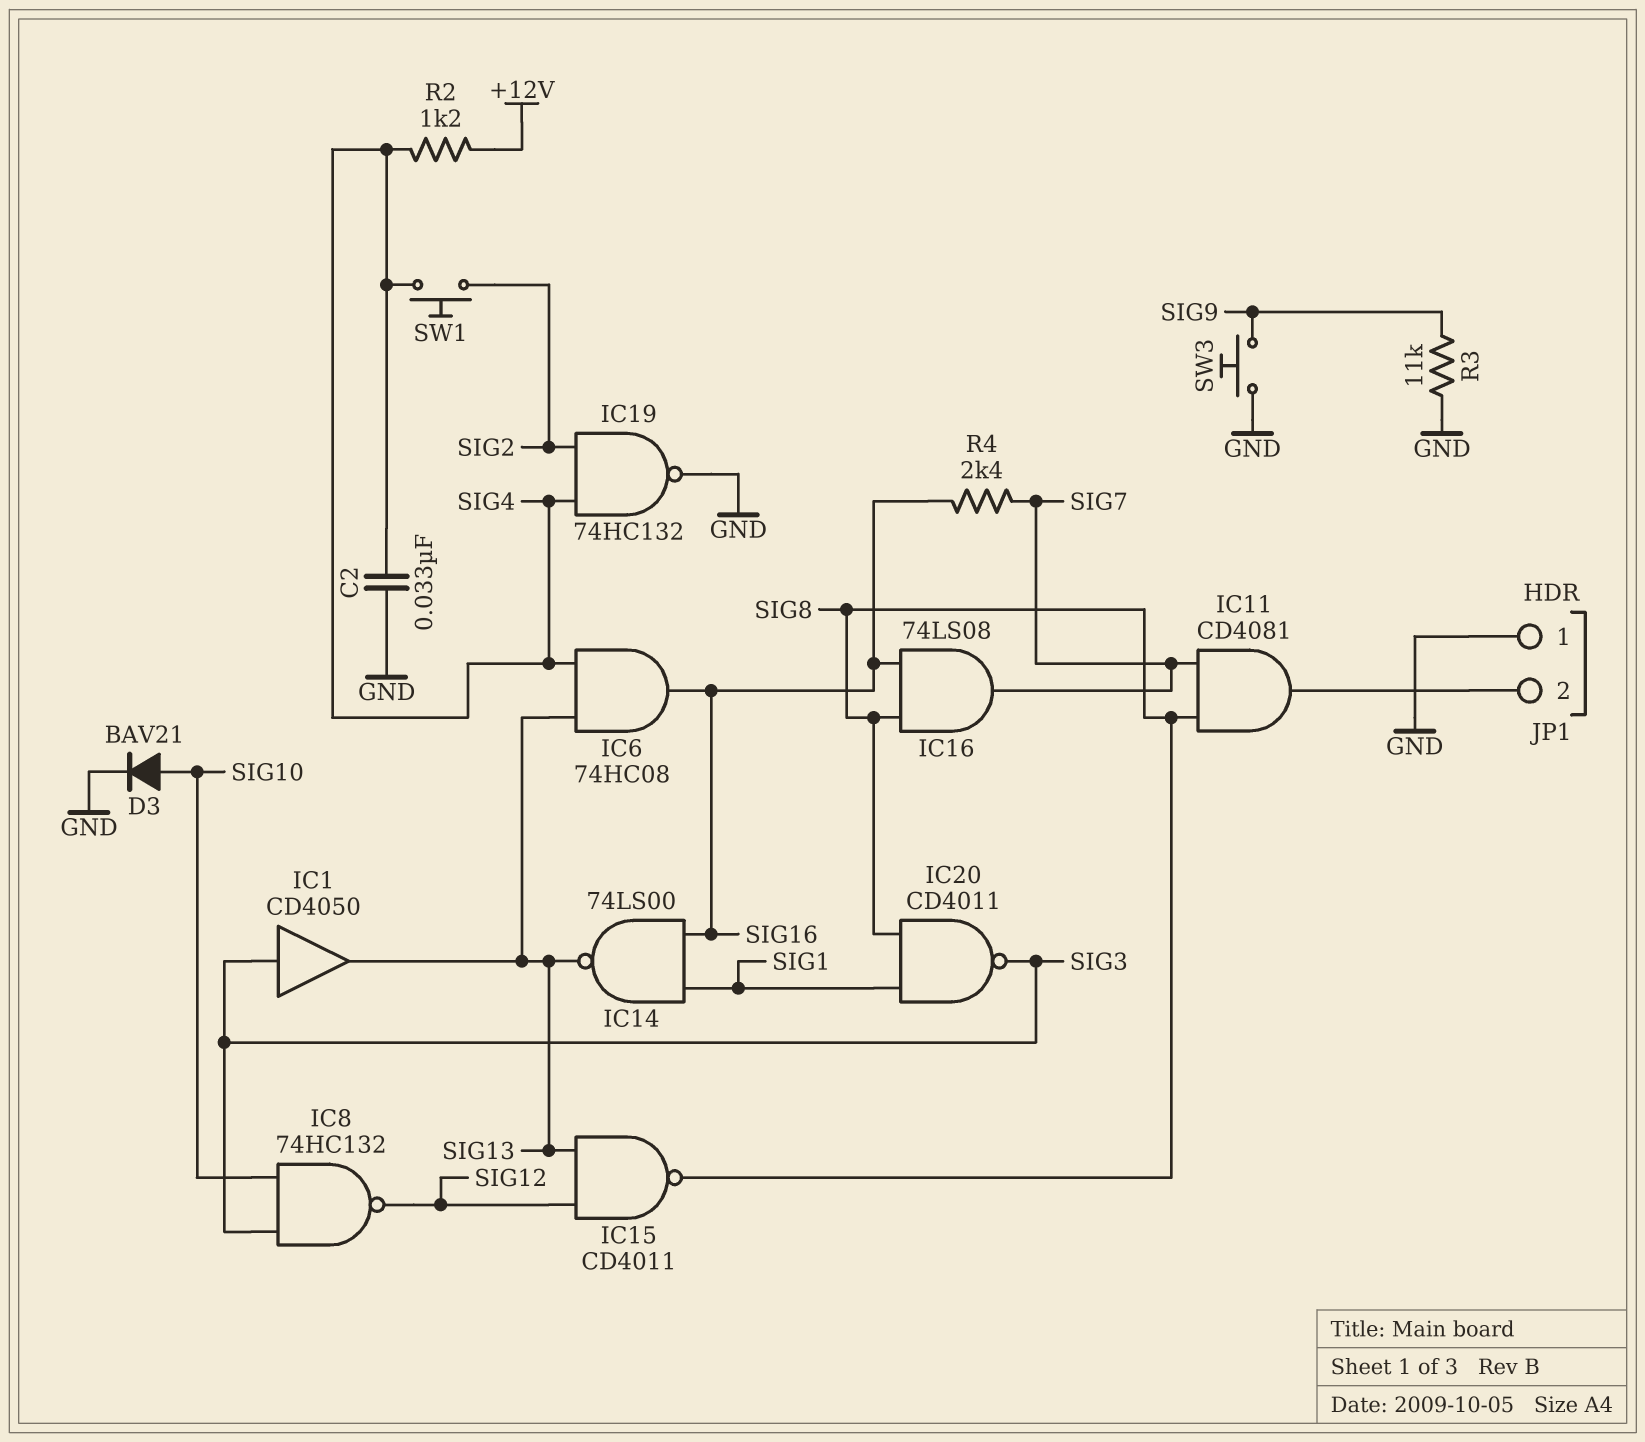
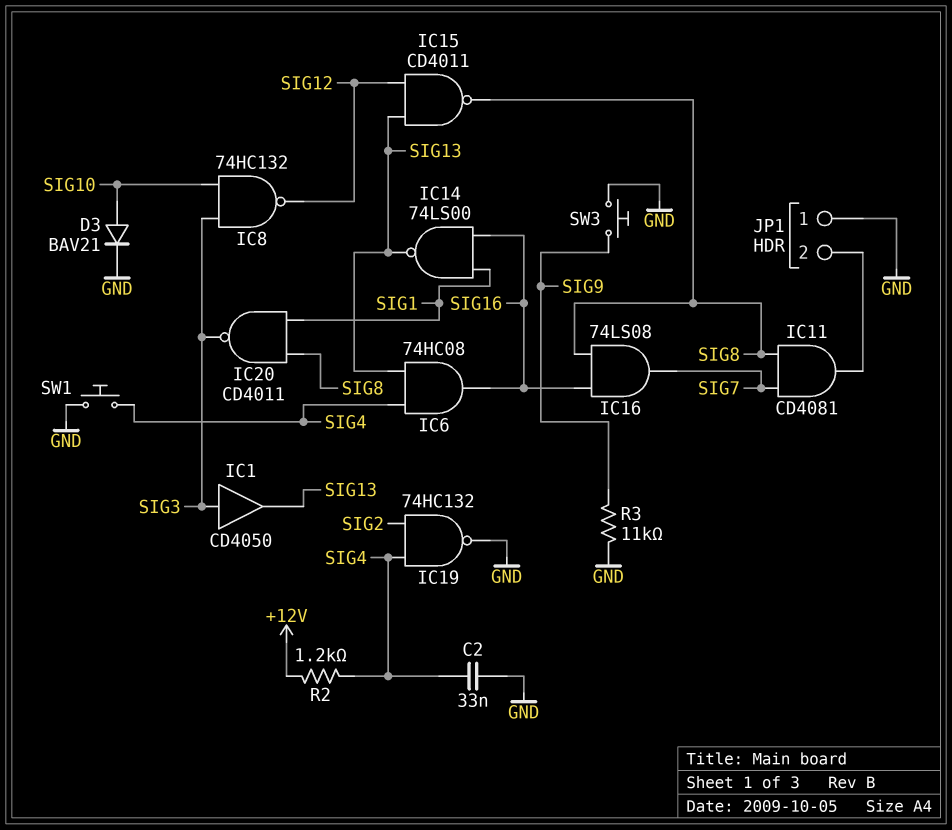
R4: 2.4k (SIG7, SIG16) -> none
SW1: button (SIG2, SIG4) -> button (GND, SIG4)

